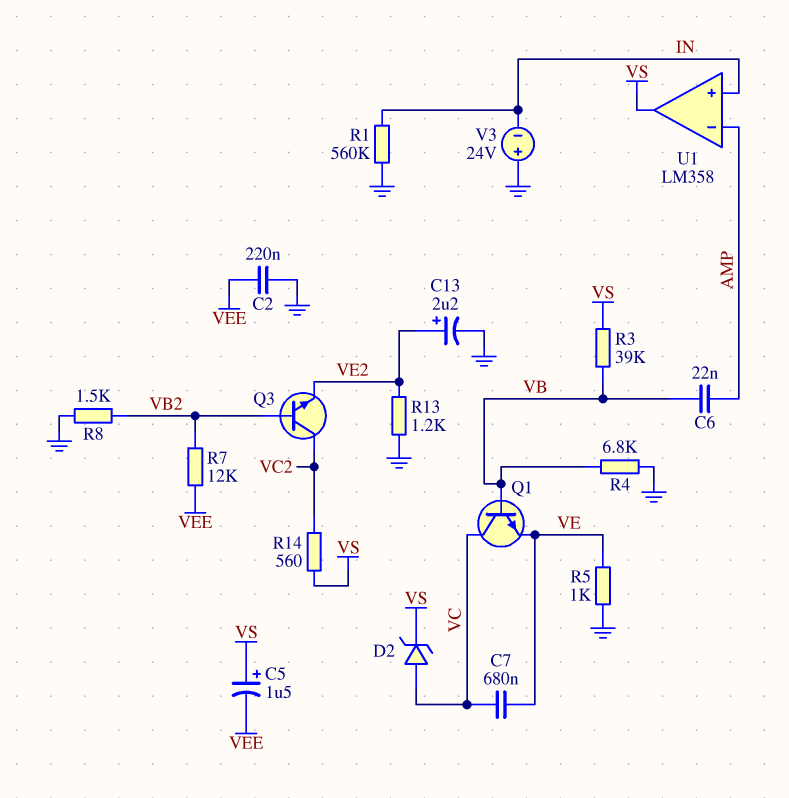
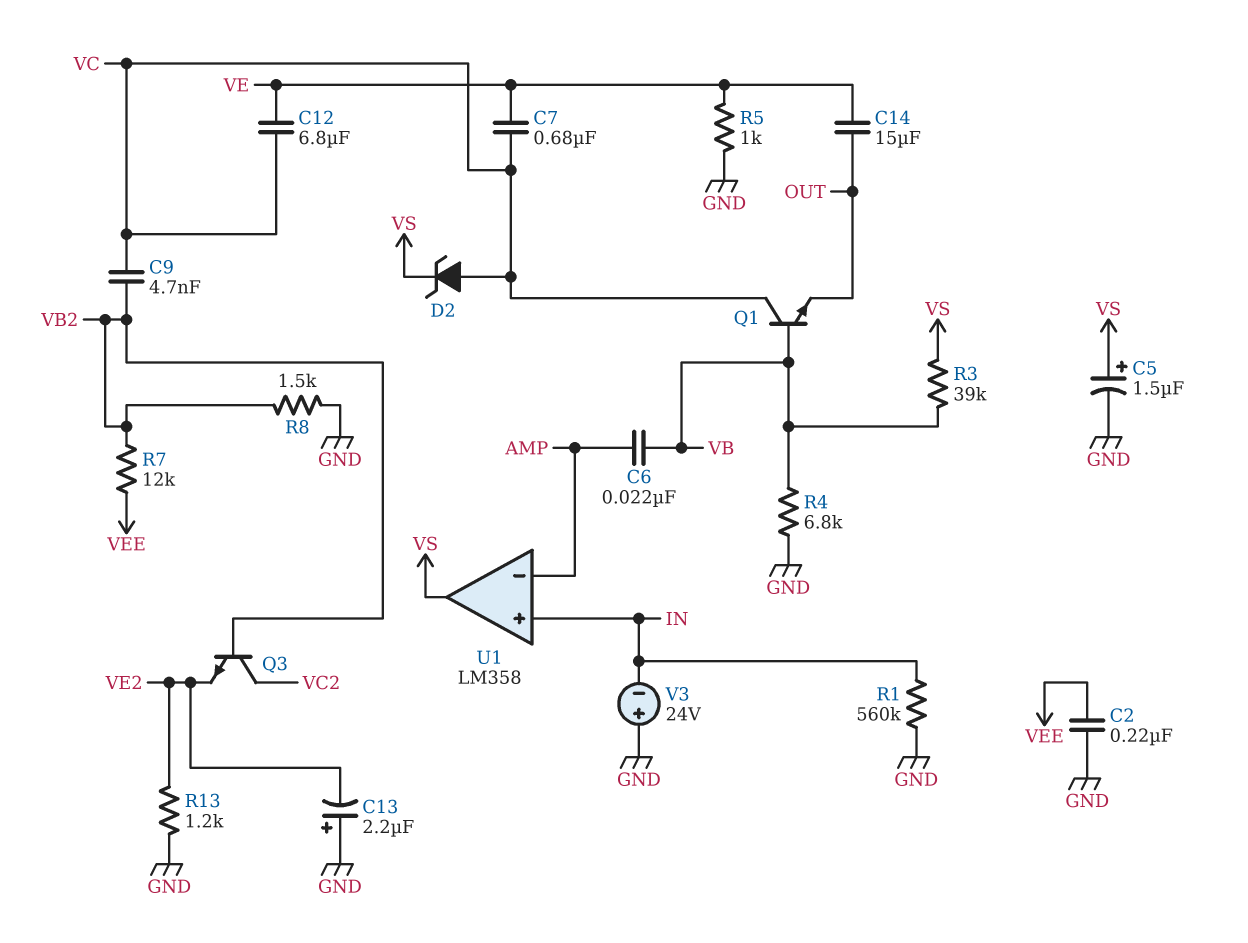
C5: 1.5uF (plus VS, minus VEE) -> 1.5uF (plus VS, minus GND)
C9: none -> 4.7nF (VB2, VC)
C12: none -> 6.8uF (VC, VE)
C13: 2.2uF (plus VE2, minus GND) -> 2.2uF (plus GND, minus VE2)
C14: none -> 15uF (OUT, VE)
Q1: NPN (B VB, C VC, E VE) -> NPN (B VB, C VC, E OUT)
R14: 560 (VC2, VS) -> none

